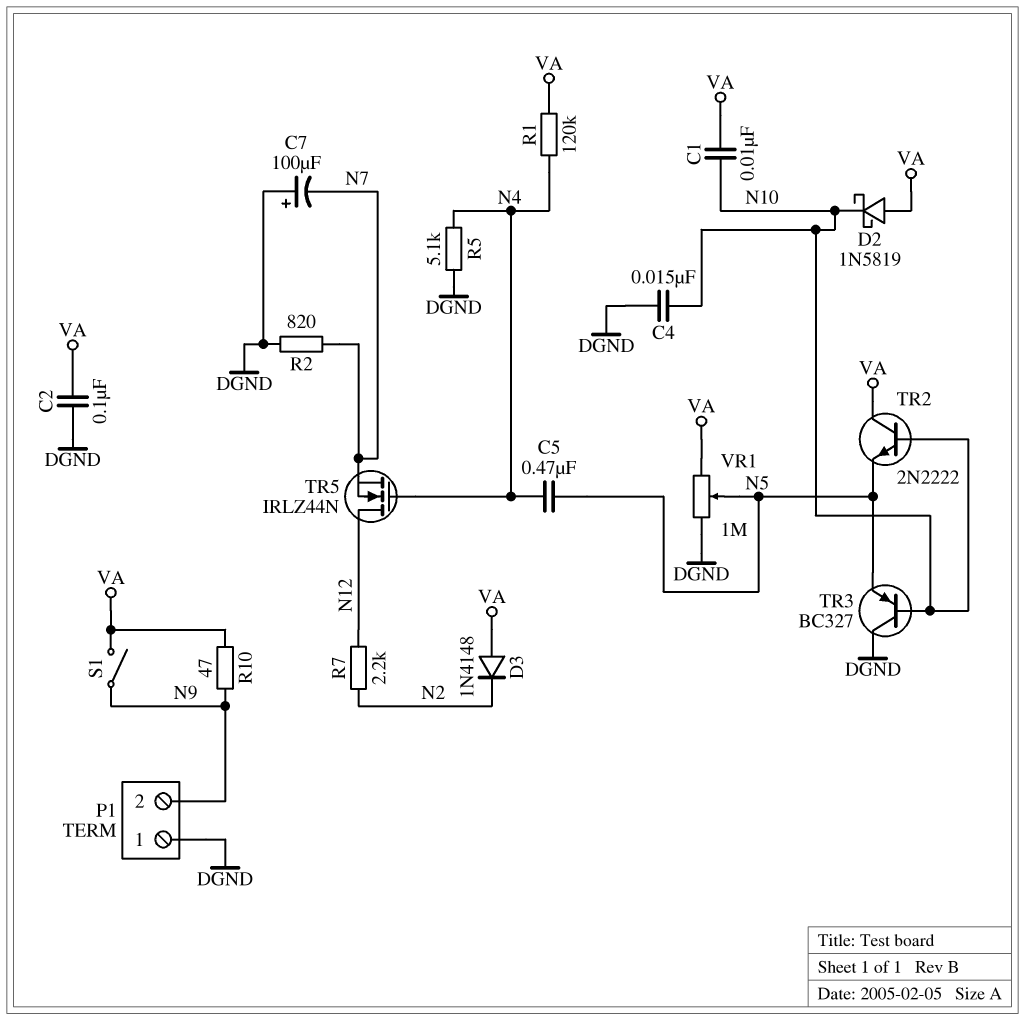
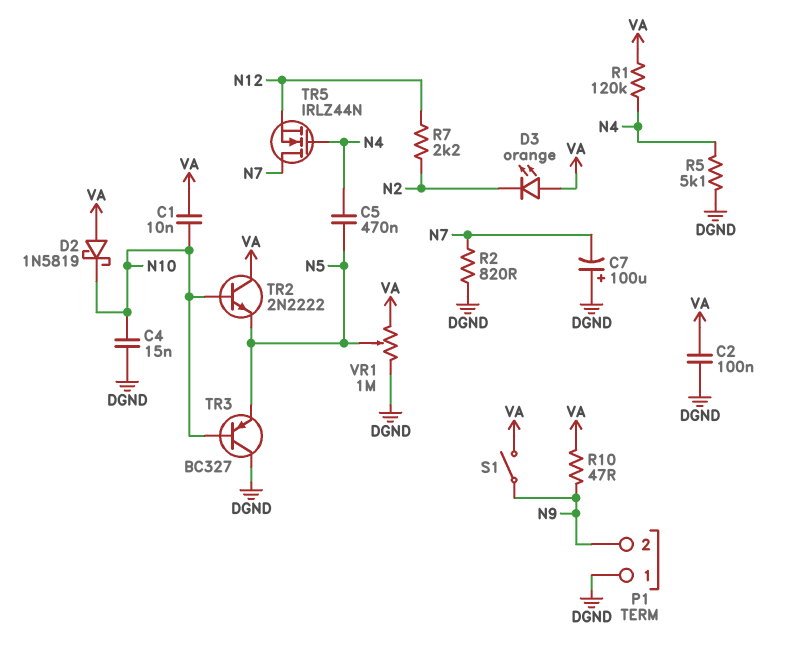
D3: diode 1N4148 (A VA, K N2) -> LED orange (A VA, K N2)
TR5: NMOS IRLZ44N (G N4, D N12, S N7) -> NMOS IRLZ44N (G N4, D N7, S N12)

